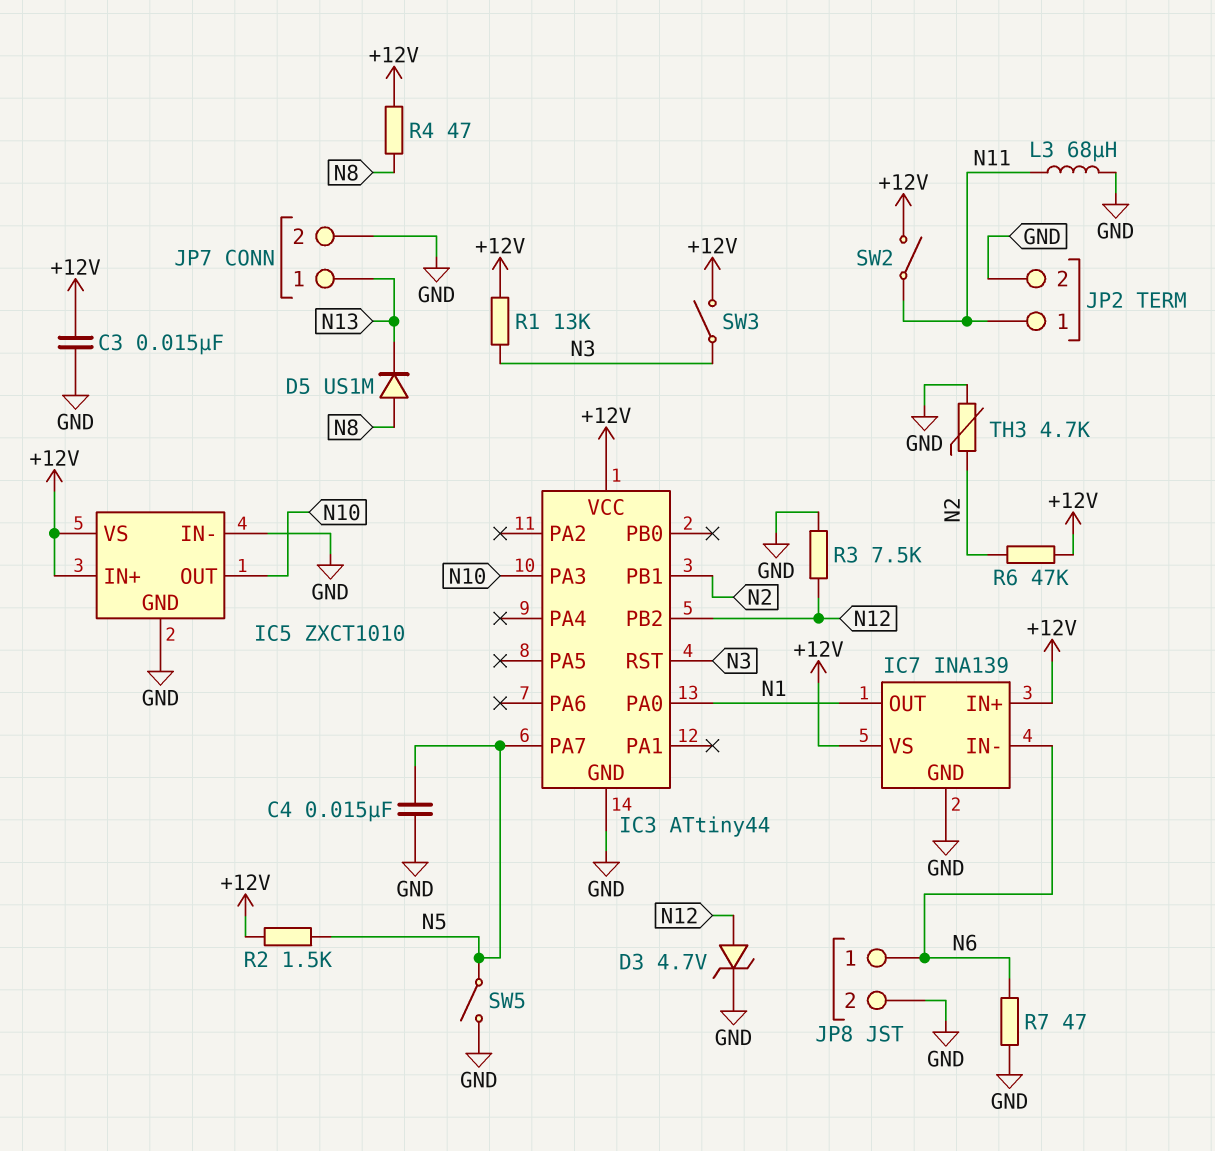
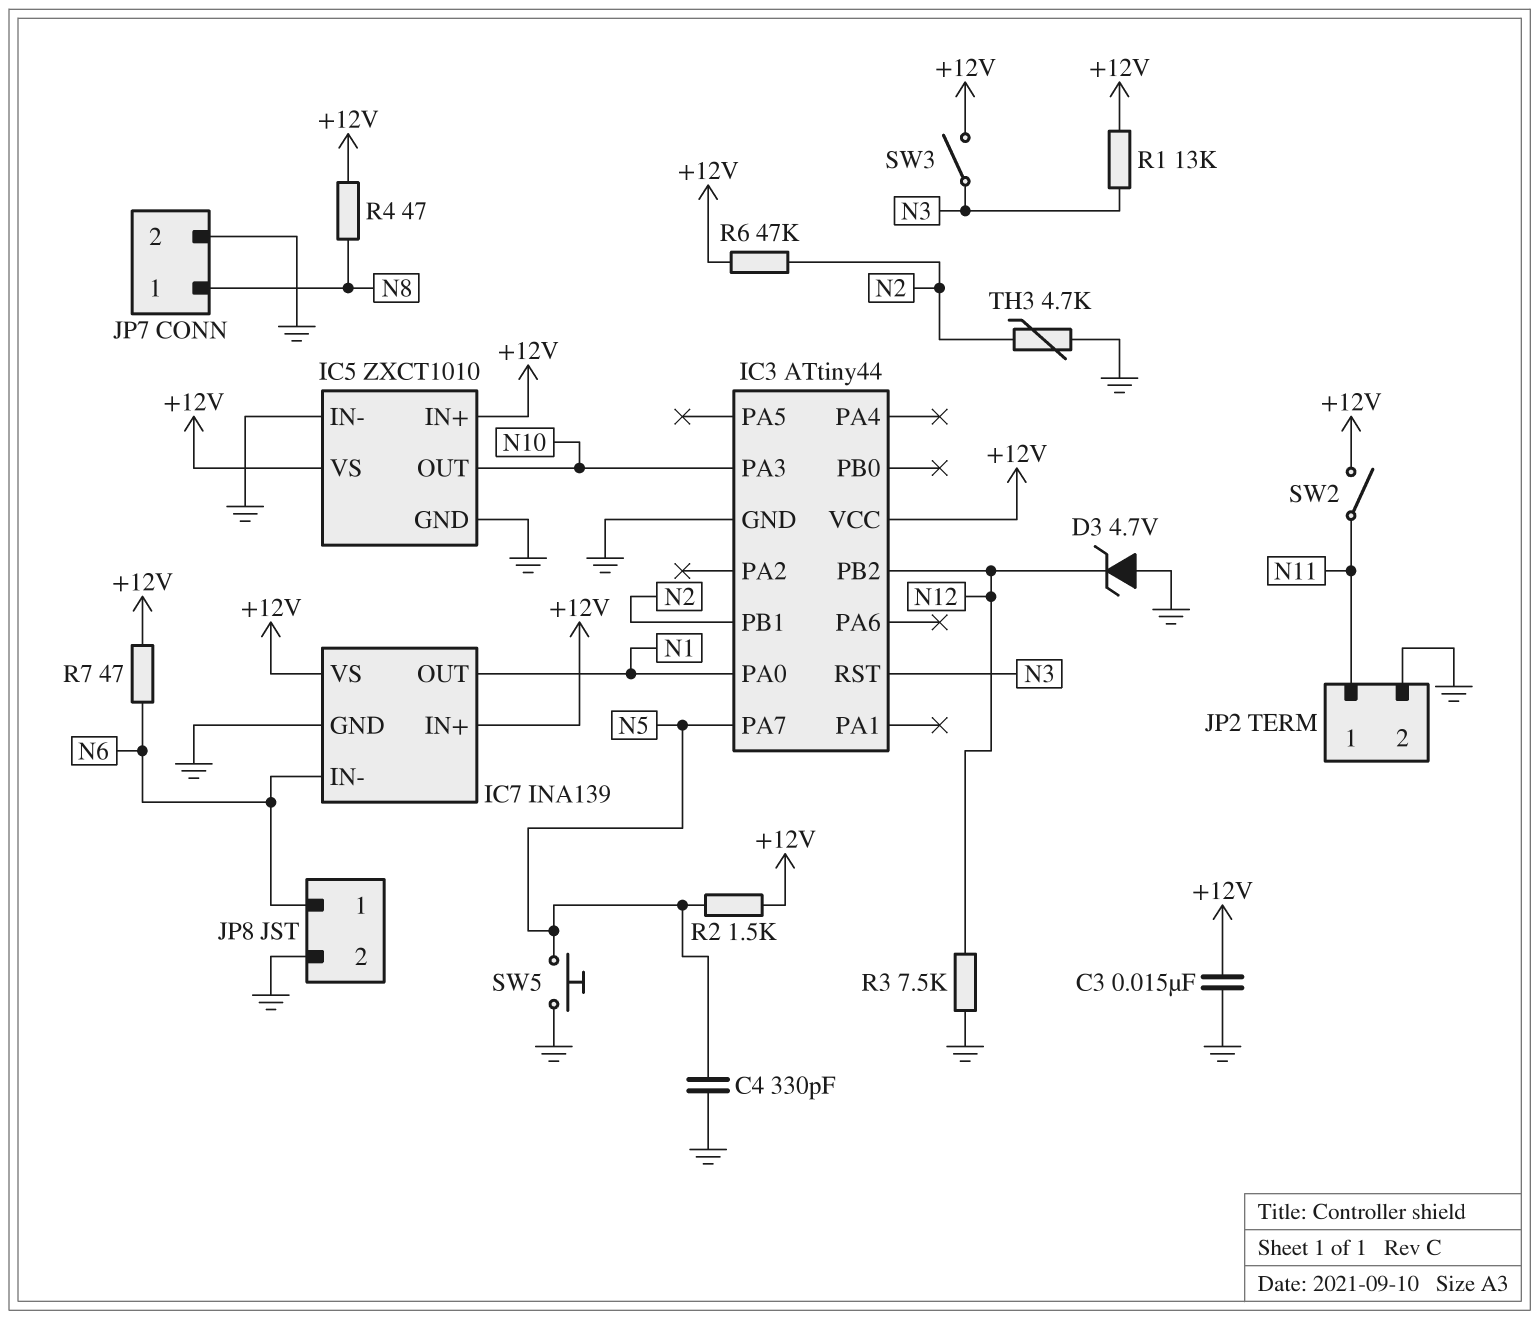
C4: 15nF (GND, N5) -> 330pF (GND, N5)
D3: zener 4.7V (A N12, K GND) -> zener 4.7V (A GND, K N12)
D5: diode US1M (A N8, K N13) -> none
JP7 pin 1: N13 -> N8
L3: 68uH (GND, N11) -> none
R7: 47 (GND, N6) -> 47 (+12V, N6)
SW5: switch (GND, N5) -> button (GND, N5)

